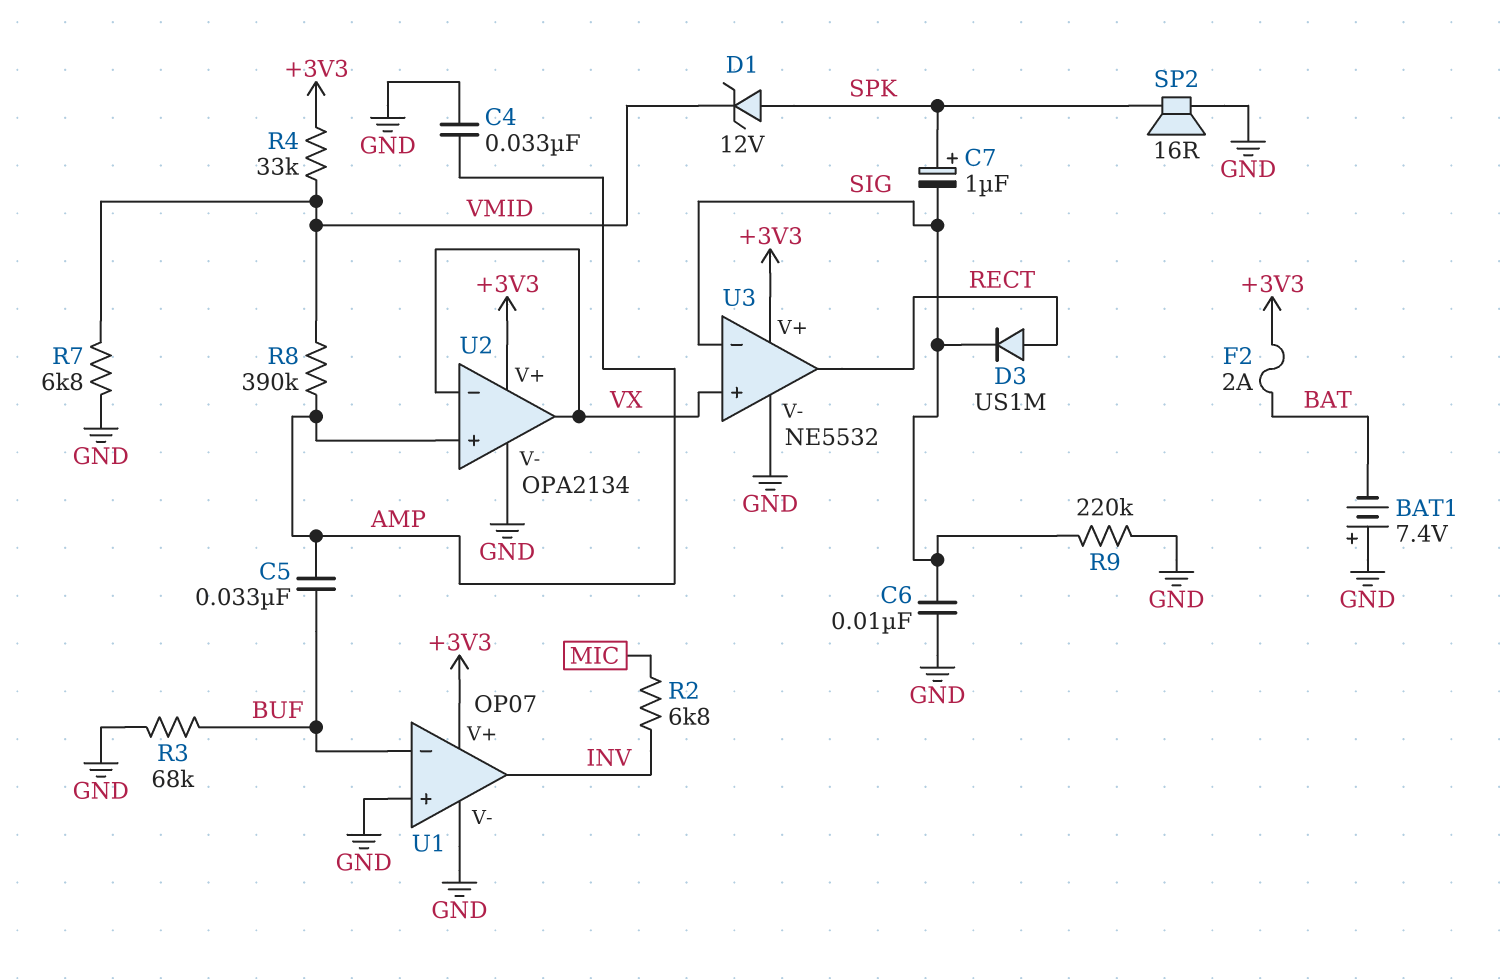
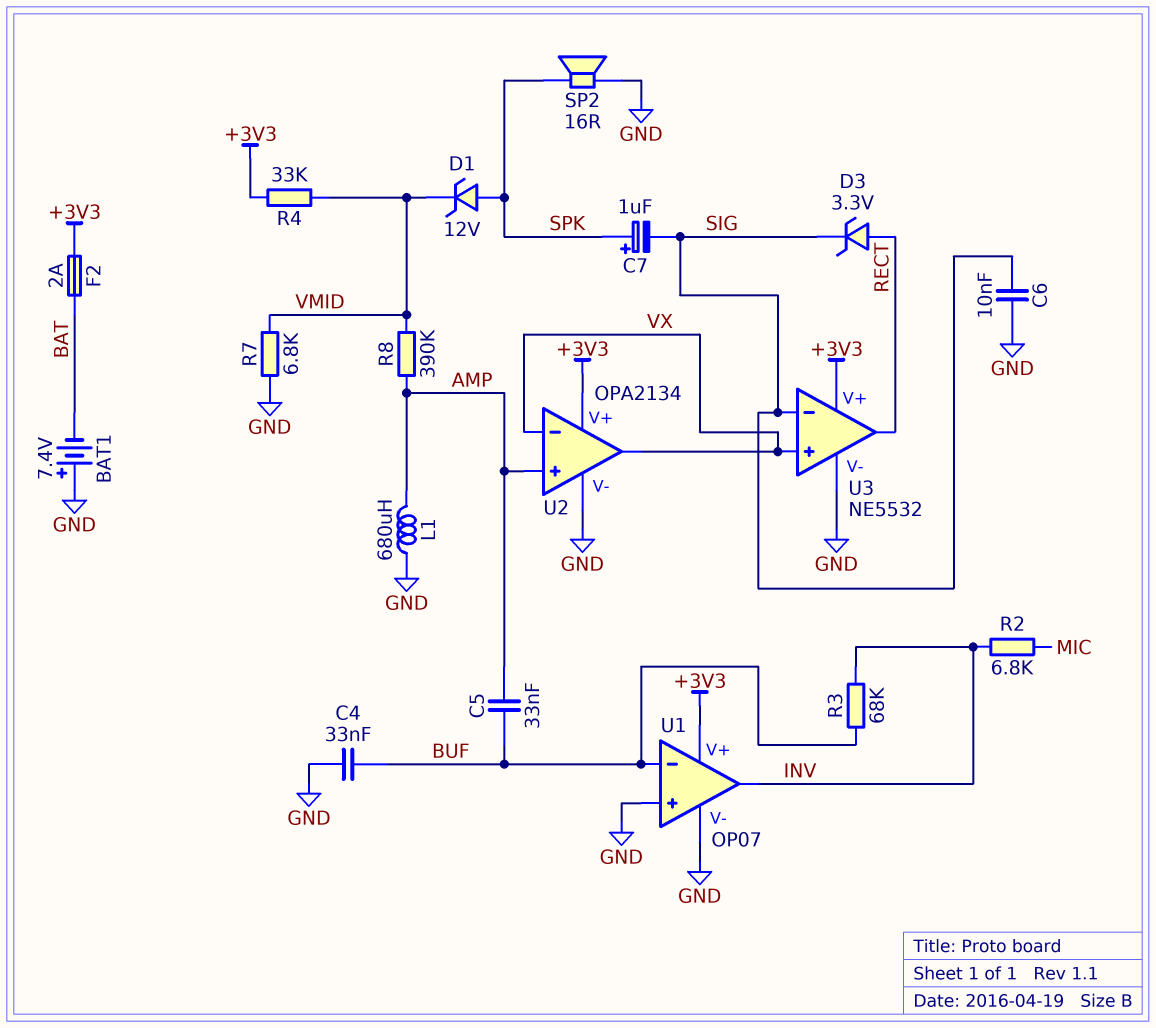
C4: 33nF (AMP, GND) -> 33nF (BUF, GND)
D3: diode US1M (A RECT, K SIG) -> zener 3.3V (A RECT, K SIG)
L1: none -> 680uH (AMP, GND)
R3: 68k (BUF, GND) -> 68k (BUF, INV)
R9: 220k (GND, SIG) -> none

